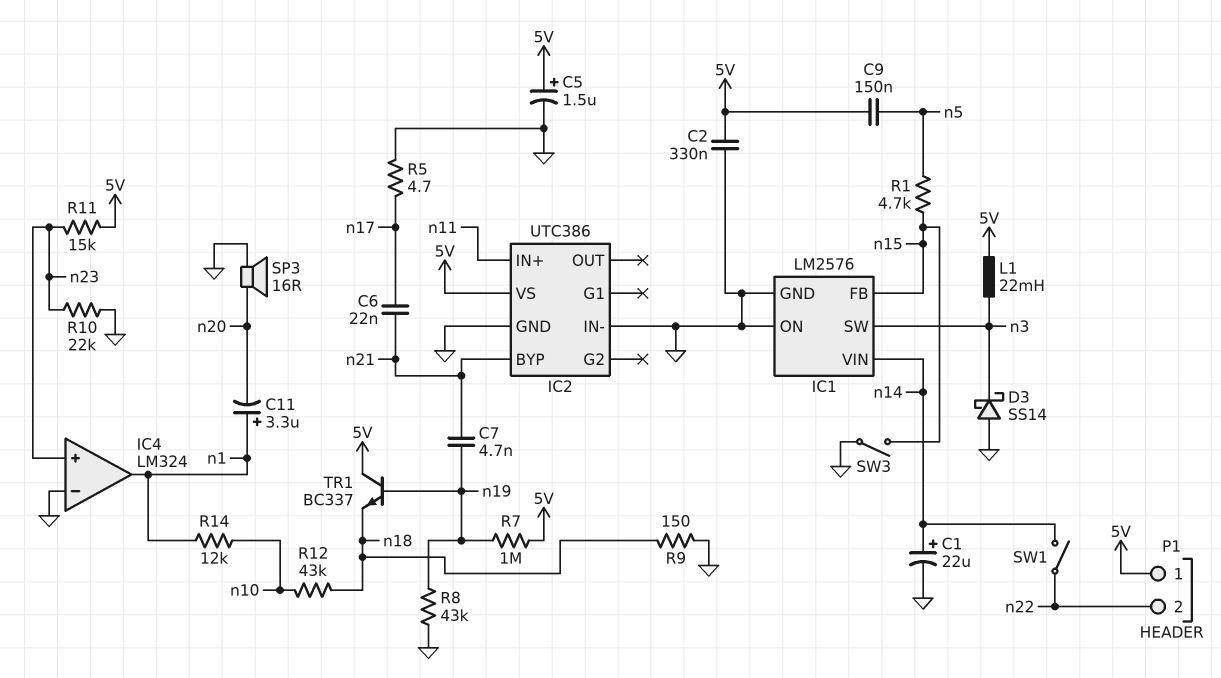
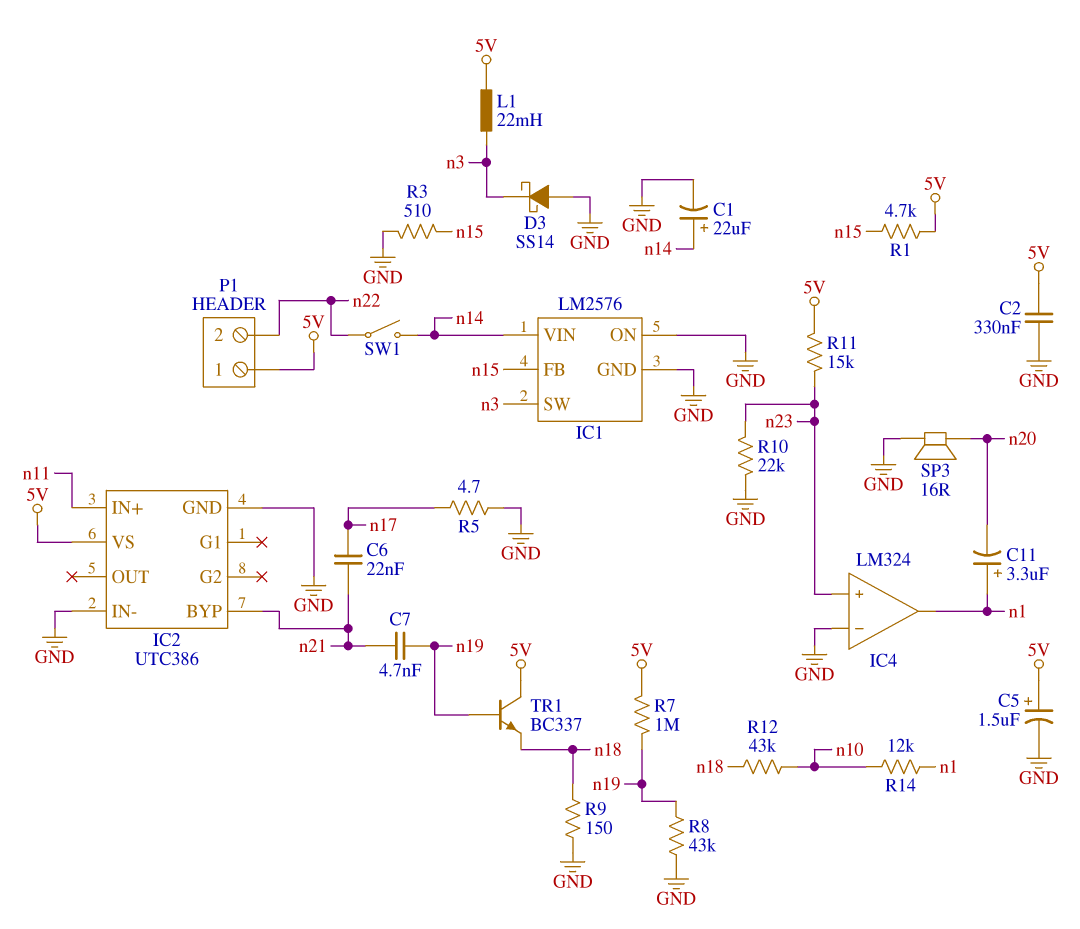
C9: 150nF (5V, n5) -> none
R1: 4.7k (n5, n15) -> 4.7k (5V, n15)
R3: none -> 510 (GND, n15)
SW3: switch (GND, n15) -> none

